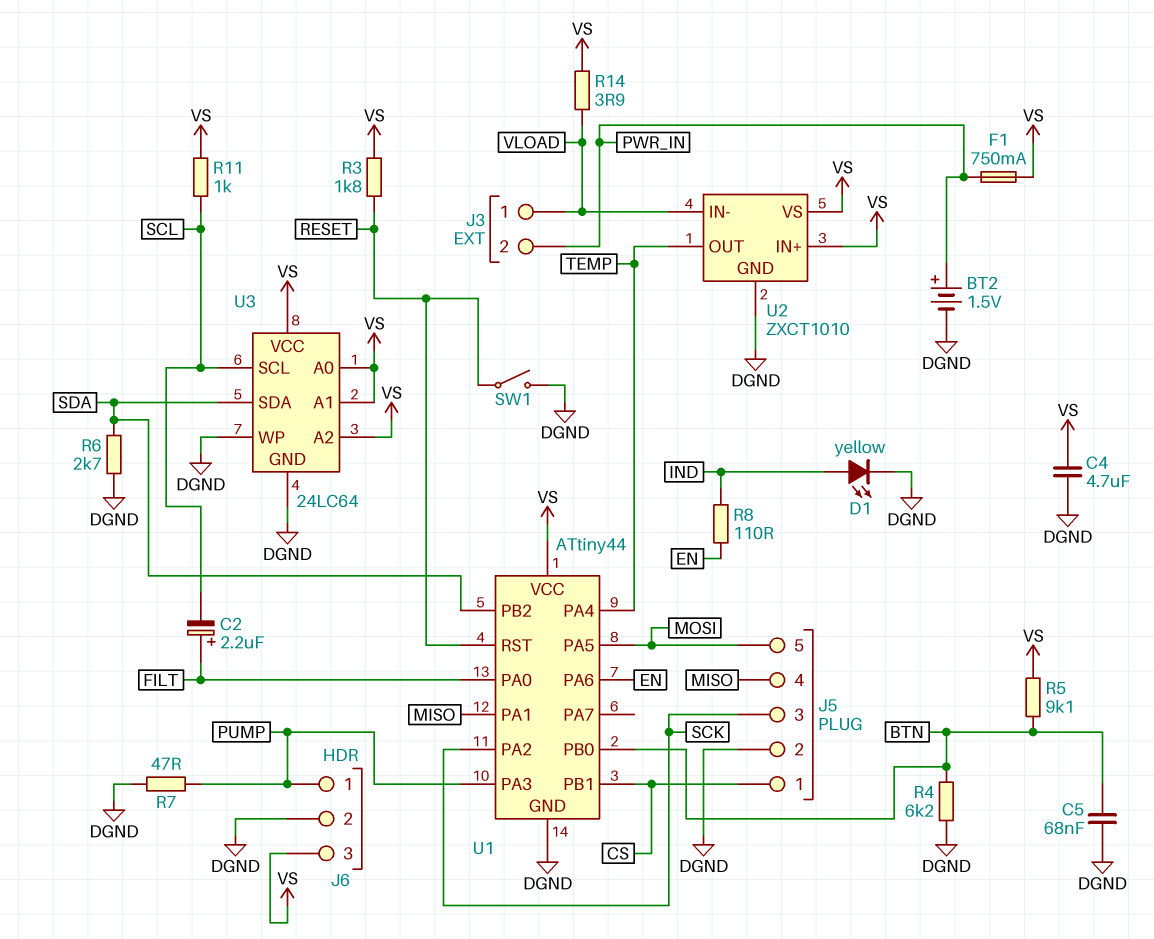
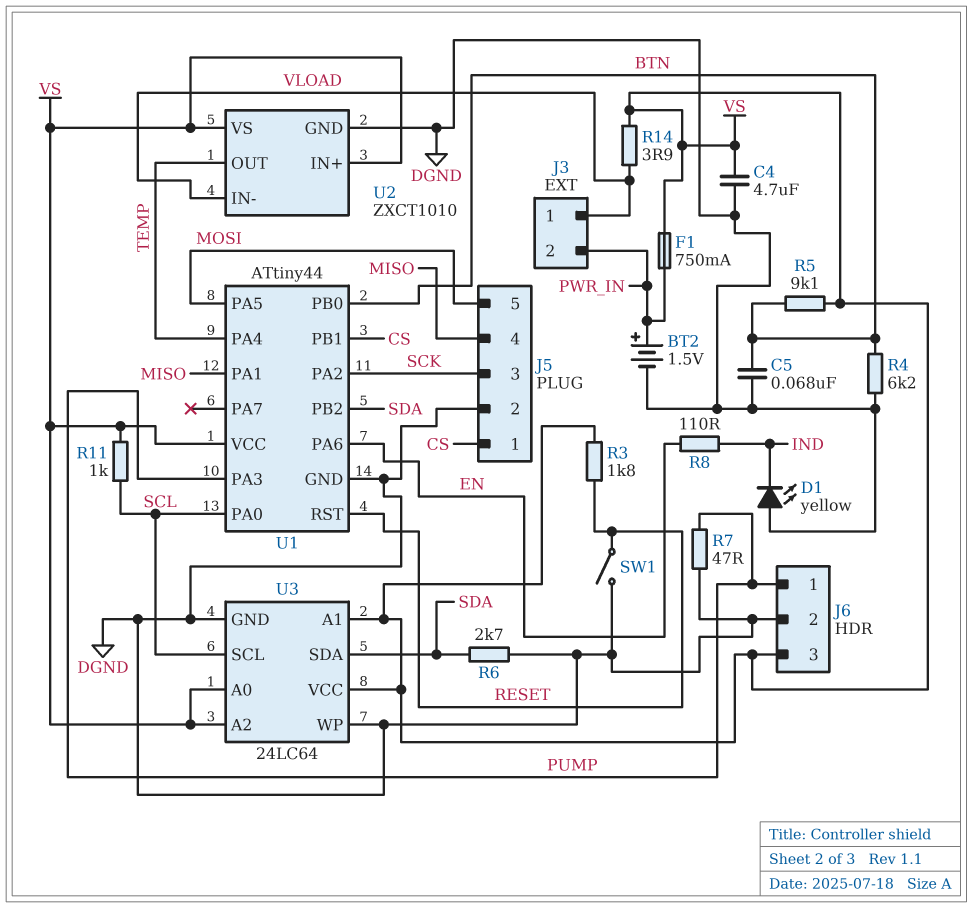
C2: 2.2uF (plus FILT, minus SCL) -> none
D1: LED yellow (A IND, K DGND) -> LED yellow (A DGND, K IND)
U1 pin PA0: FILT -> SCL

